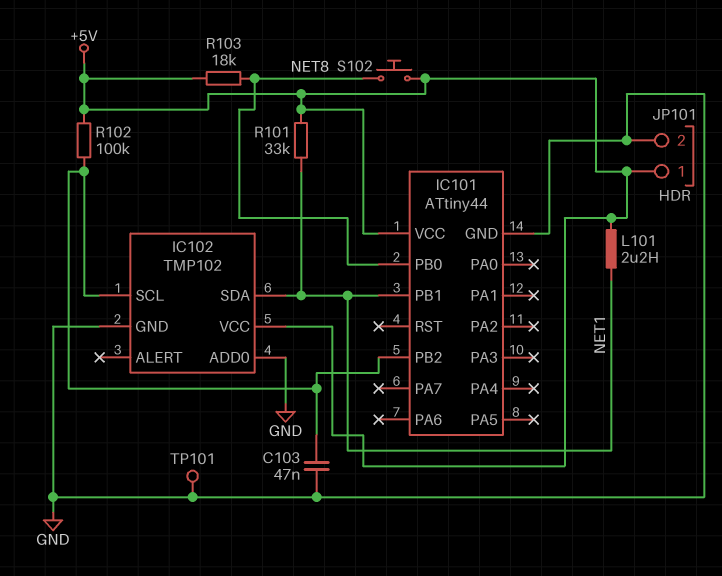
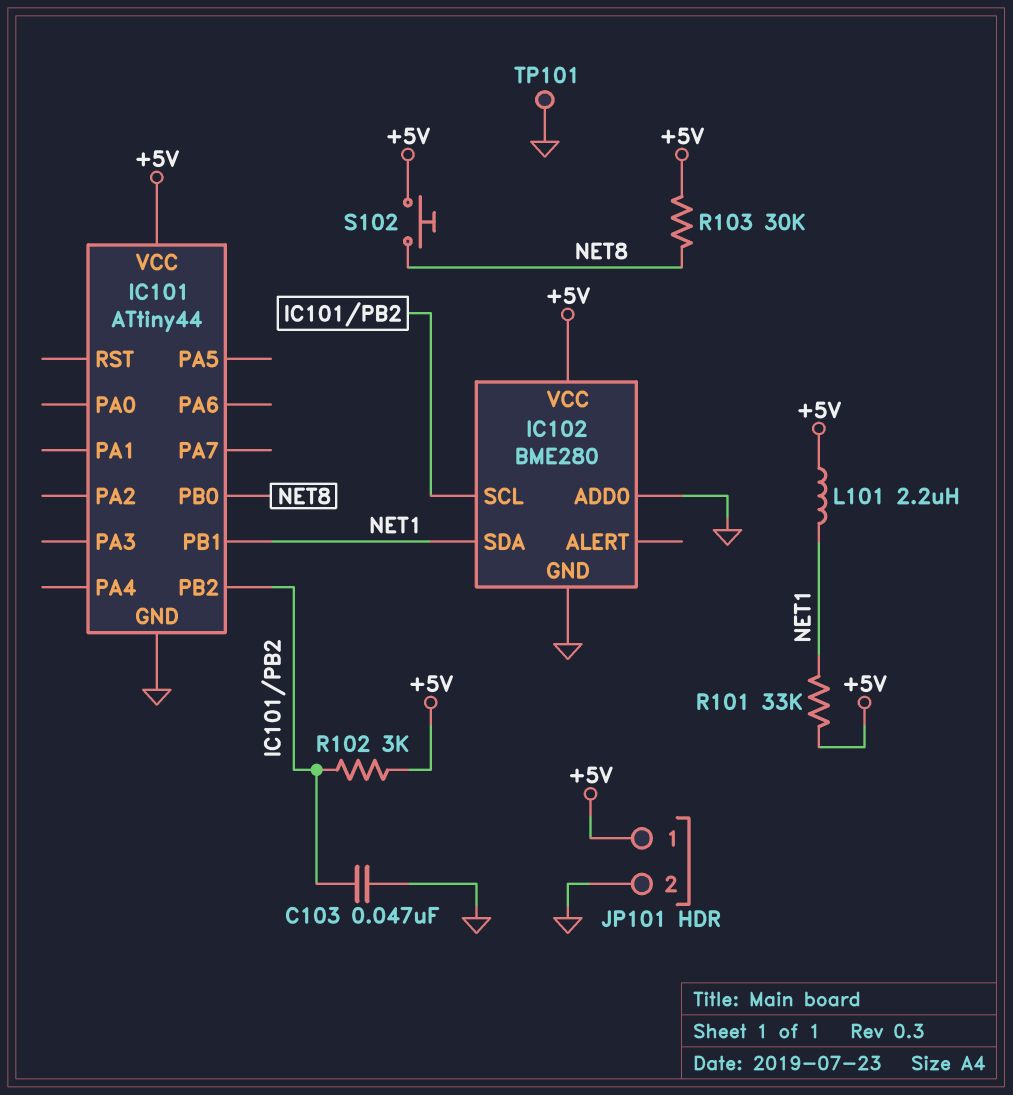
IC102: TMP102 -> BME280
R102: 100k (+5V, IC101/PB2) -> 3k (+5V, IC101/PB2)
R103: 18k (+5V, NET8) -> 30k (+5V, NET8)

